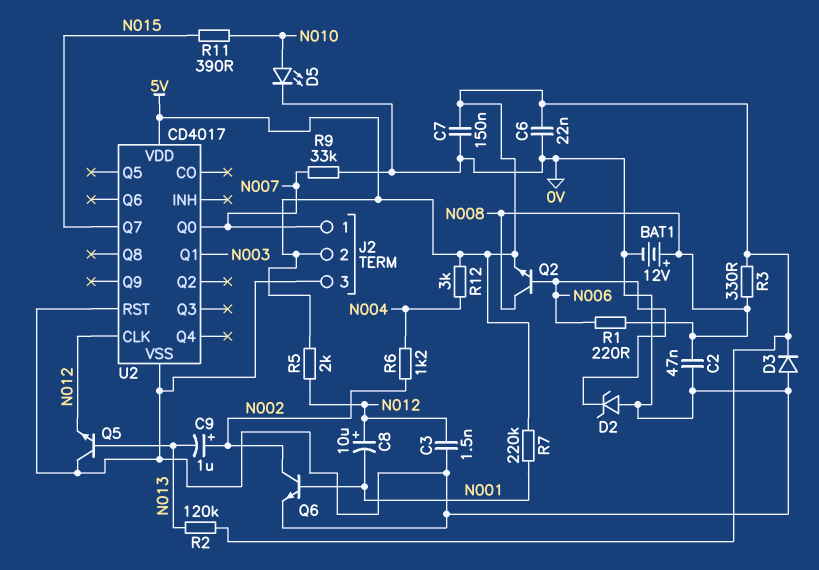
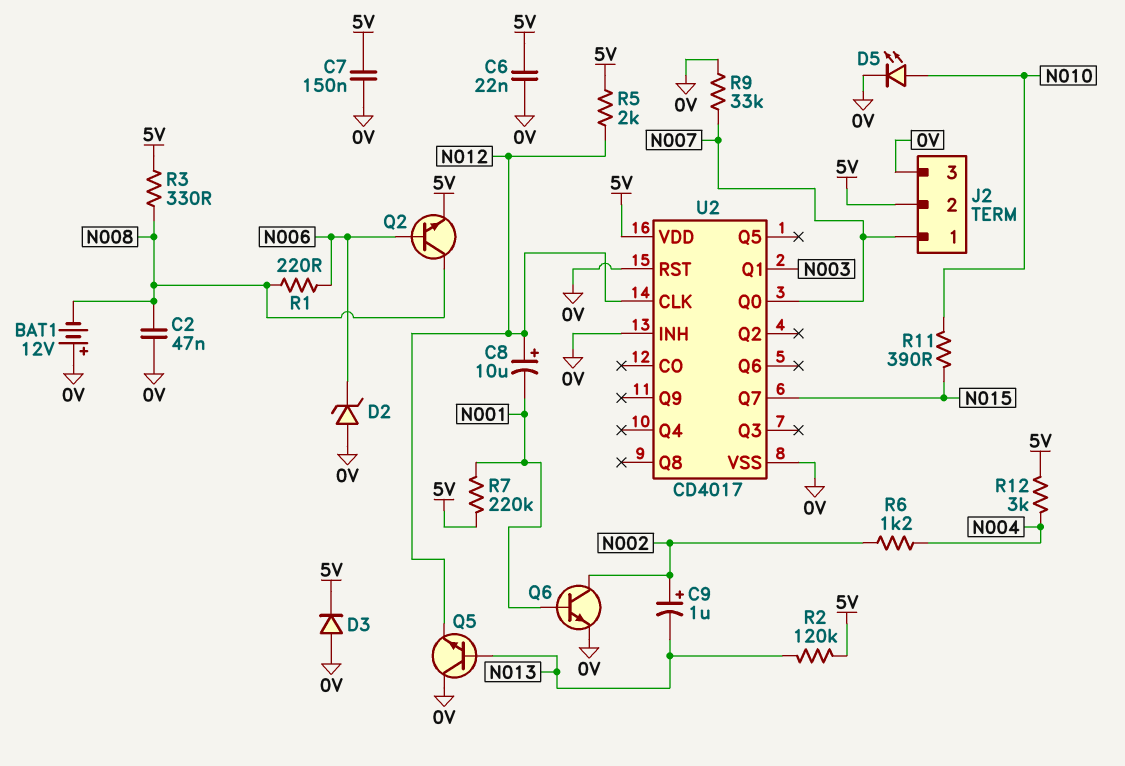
BAT1: 12V (plus N008, minus 0V) -> 12V (plus 0V, minus N008)
C3: 1.5nF (0V, N012) -> none
U2 pin INH: none -> 0V

